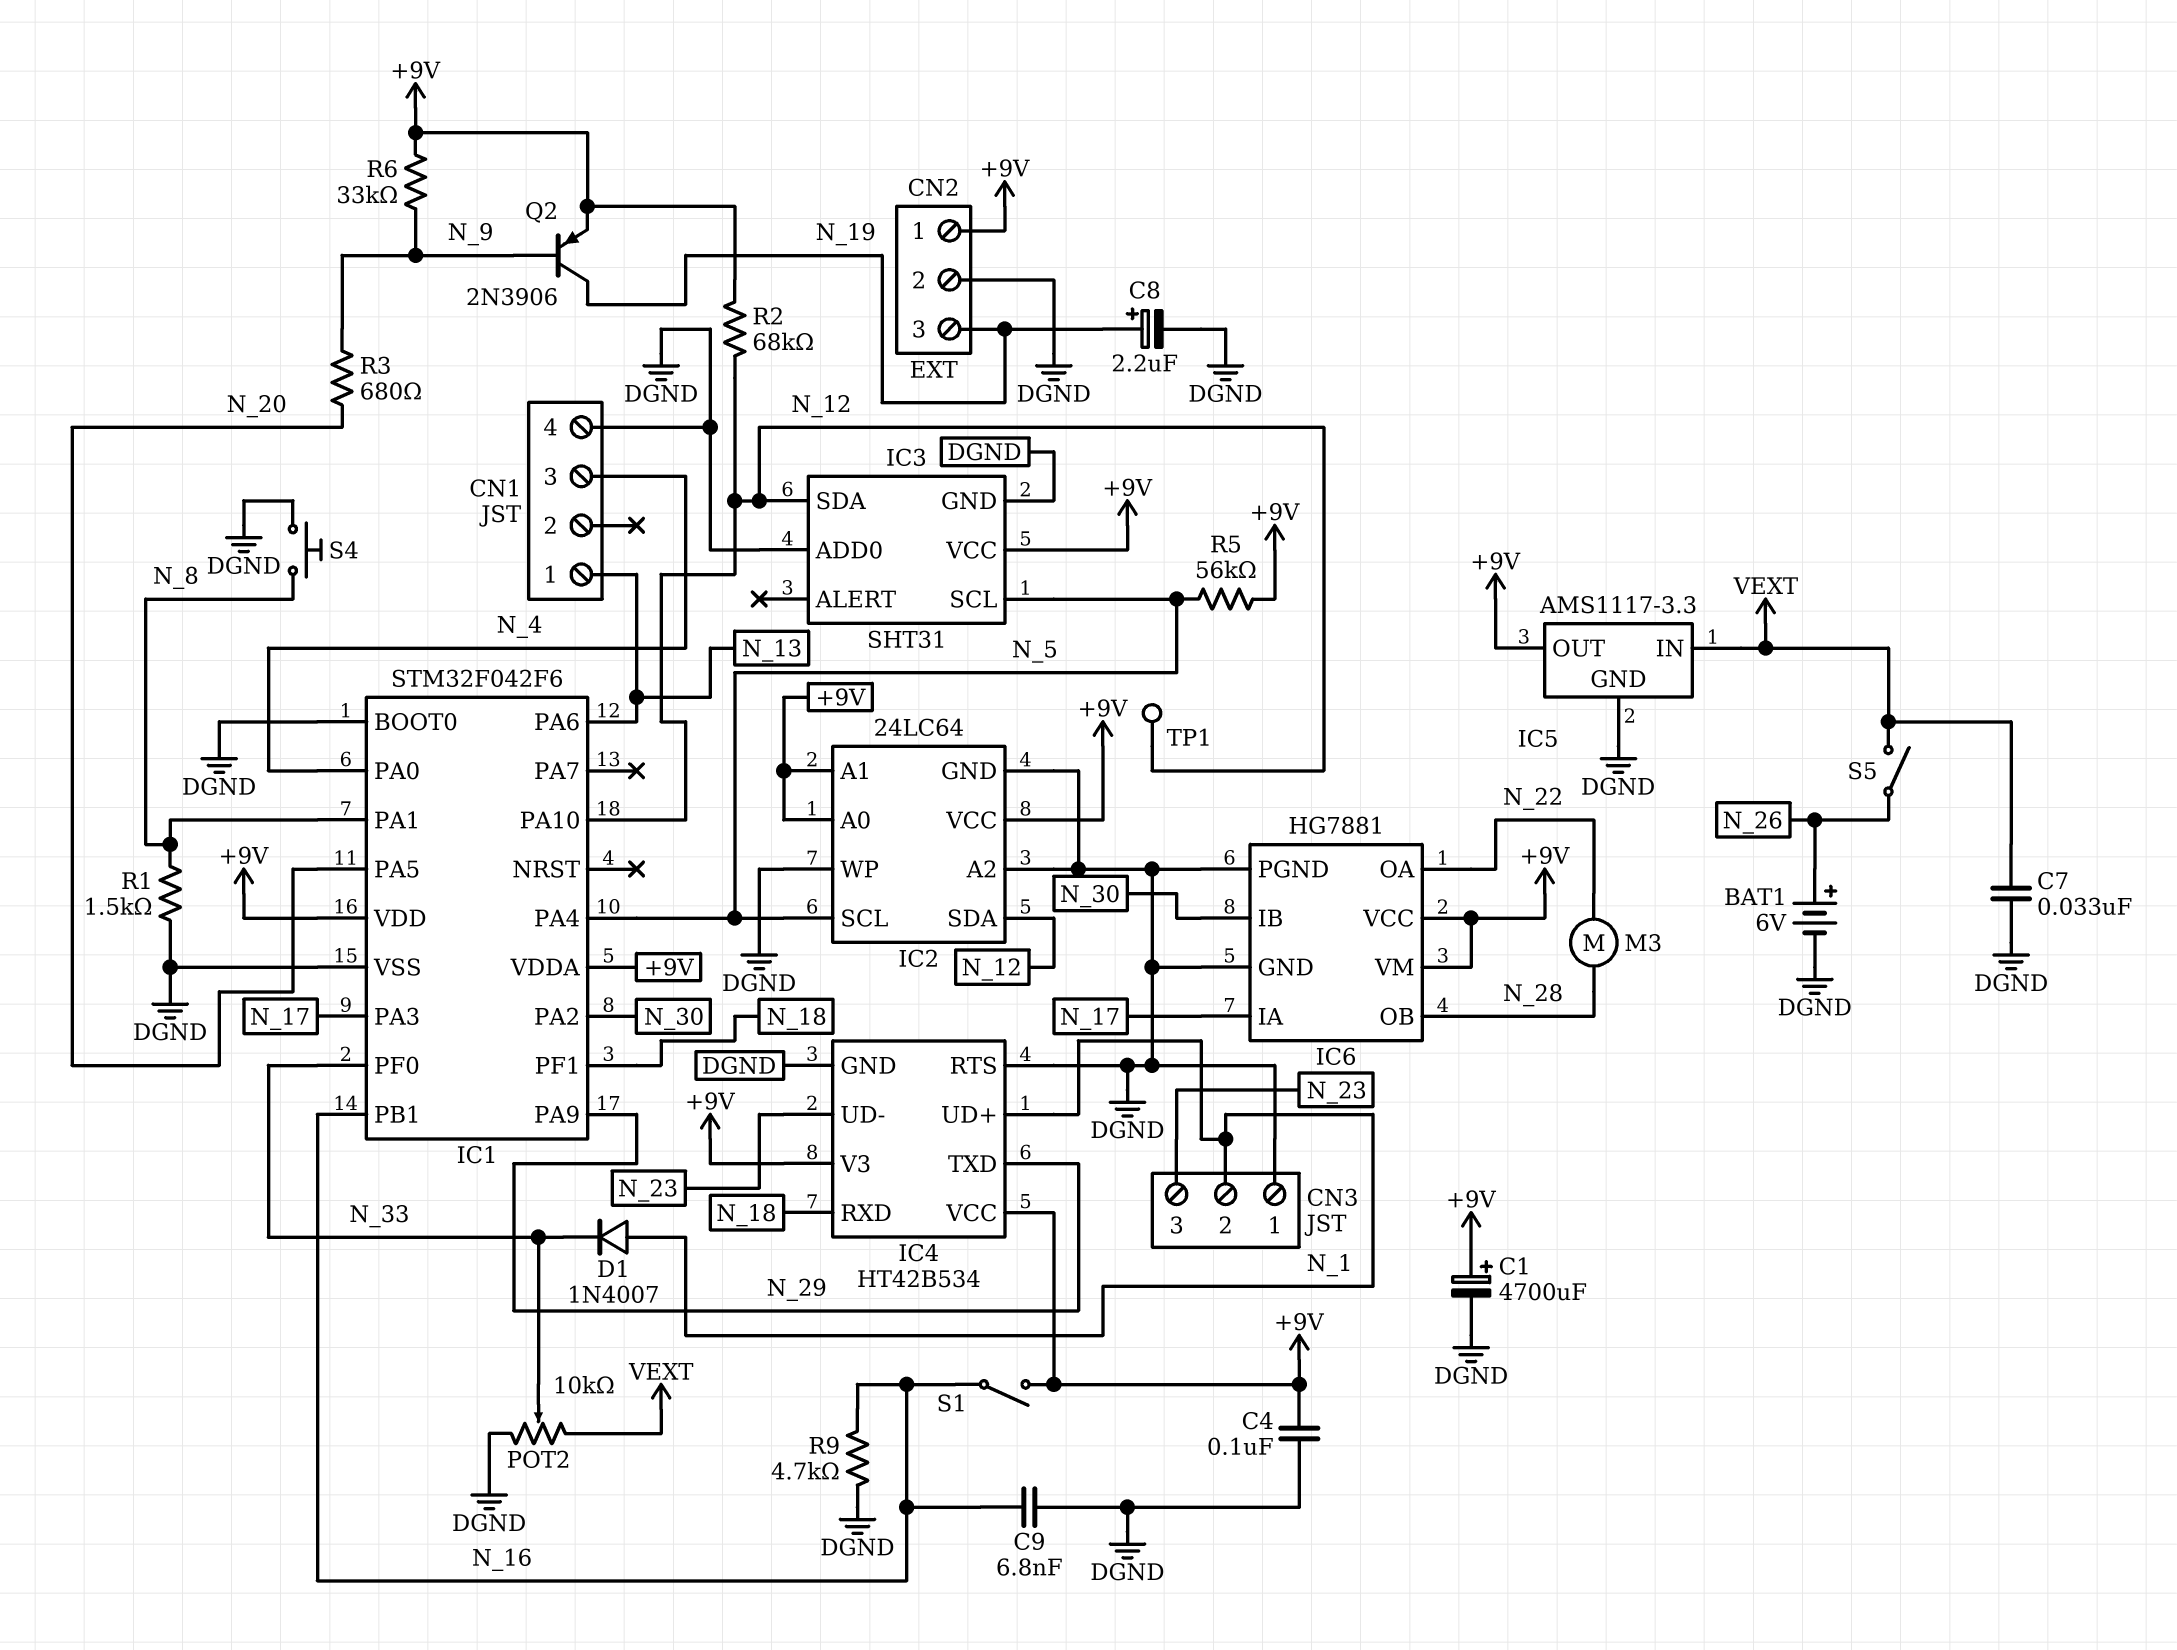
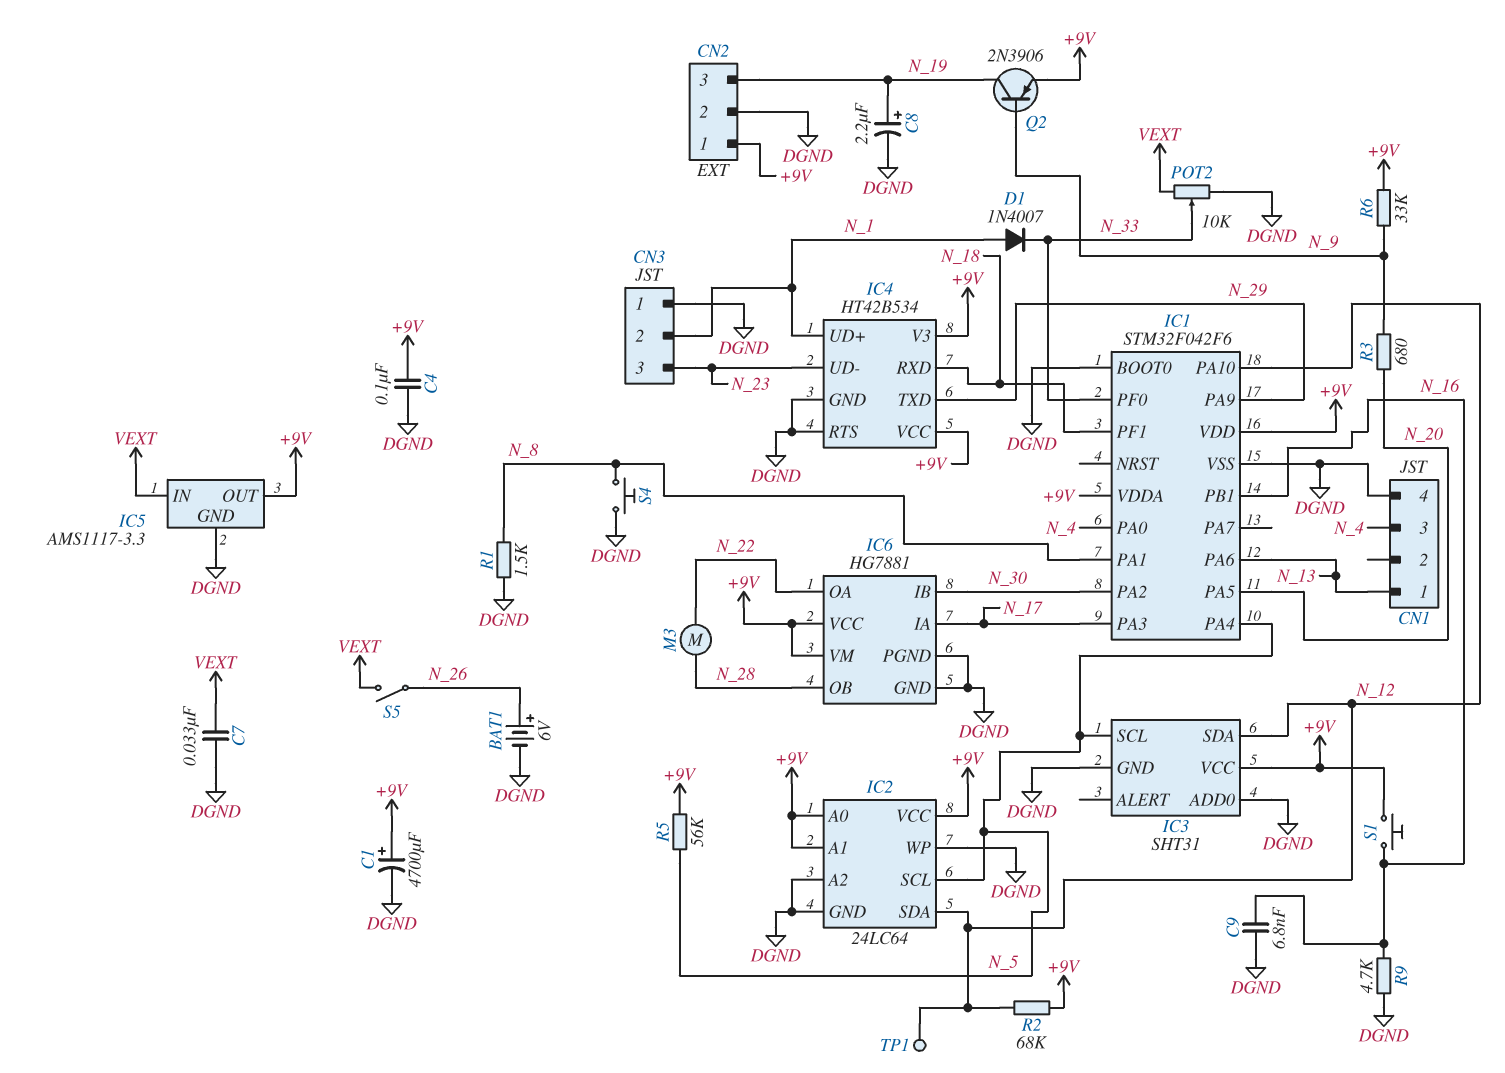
S1: switch (+9V, N_16) -> button (+9V, N_16)

